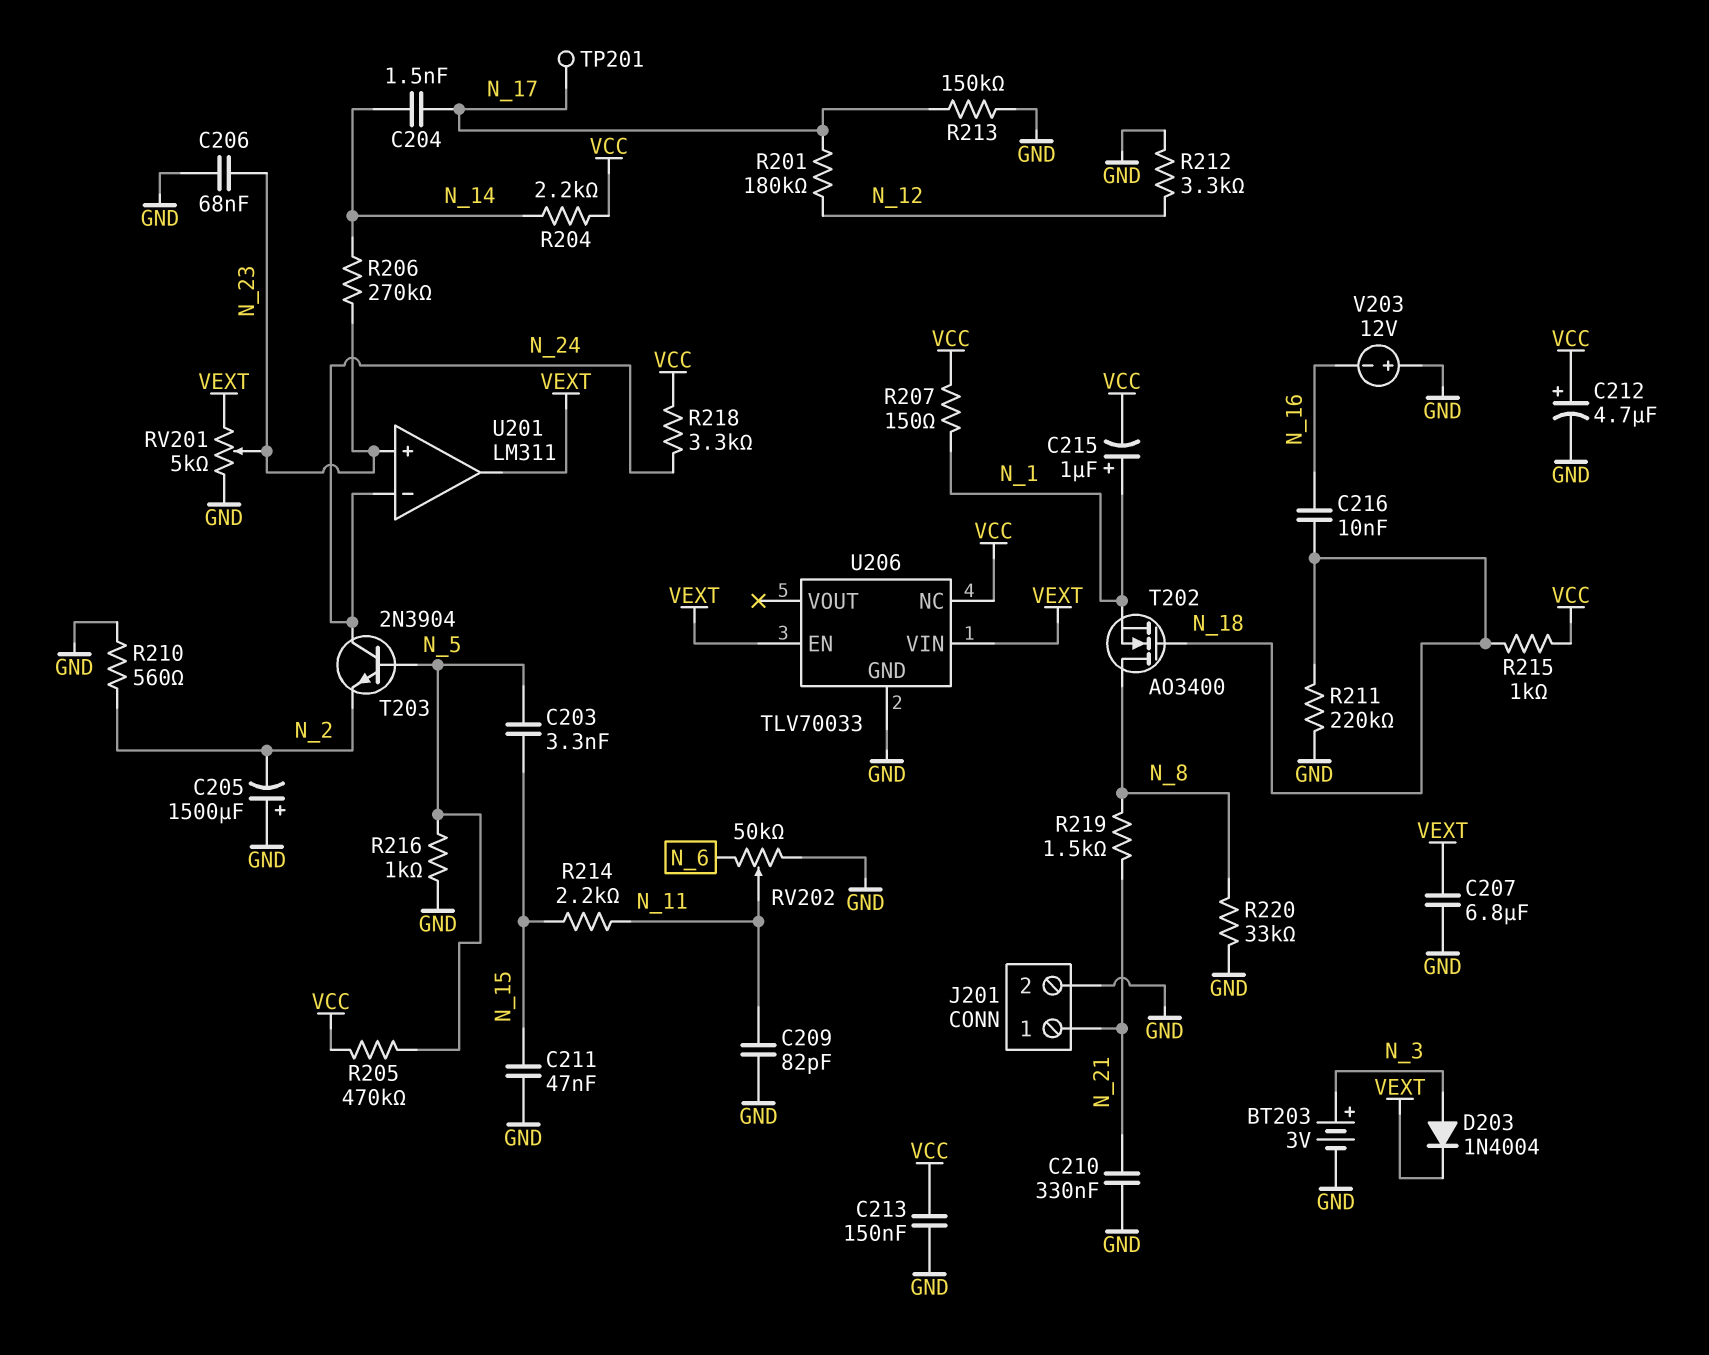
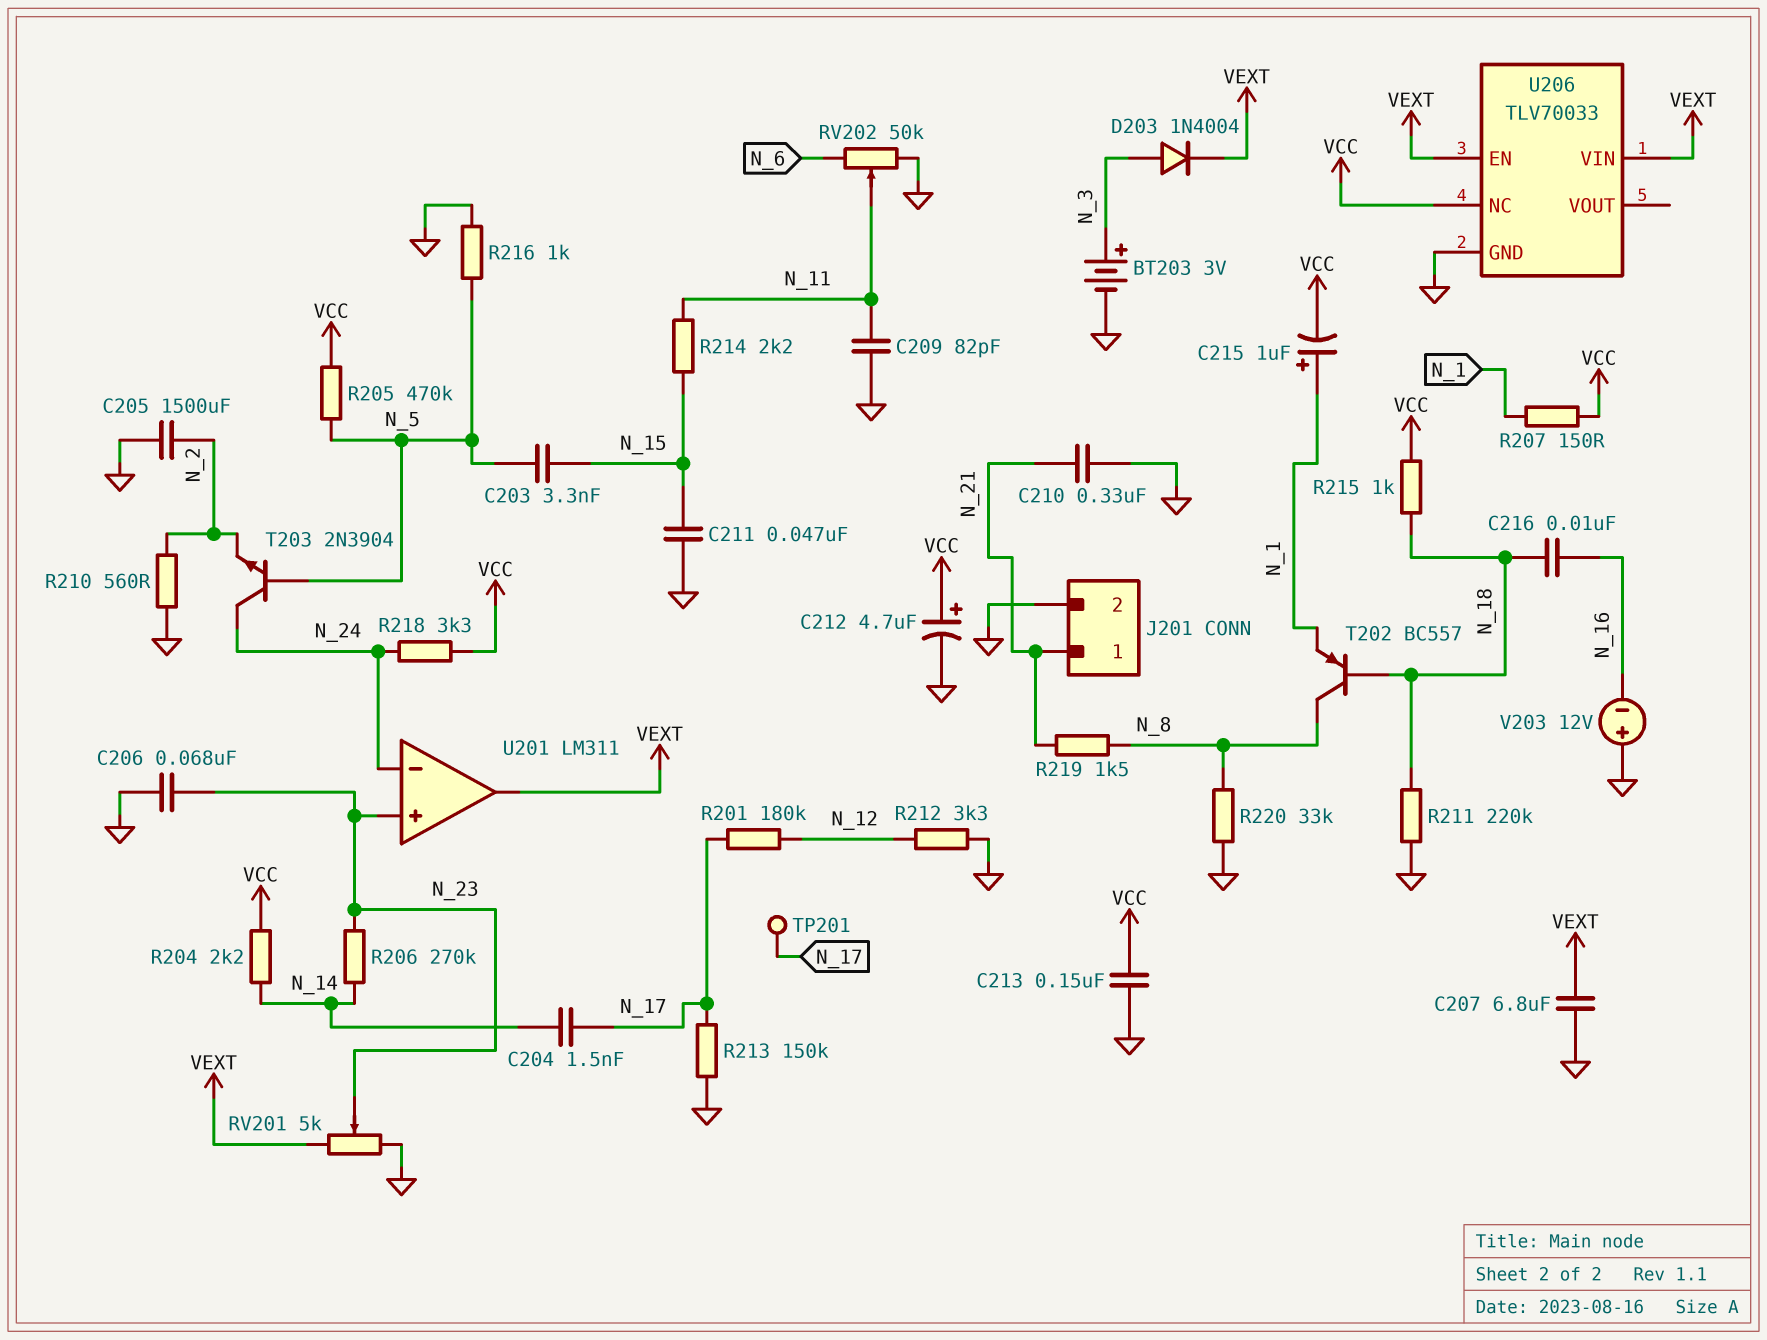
C205: 1500uF (plus GND, minus N_2) -> 1500uF (GND, N_2)
T202: NMOS AO3400 (G N_18, D N_8, S N_1) -> PNP BC557 (B N_18, C N_8, E N_1)

